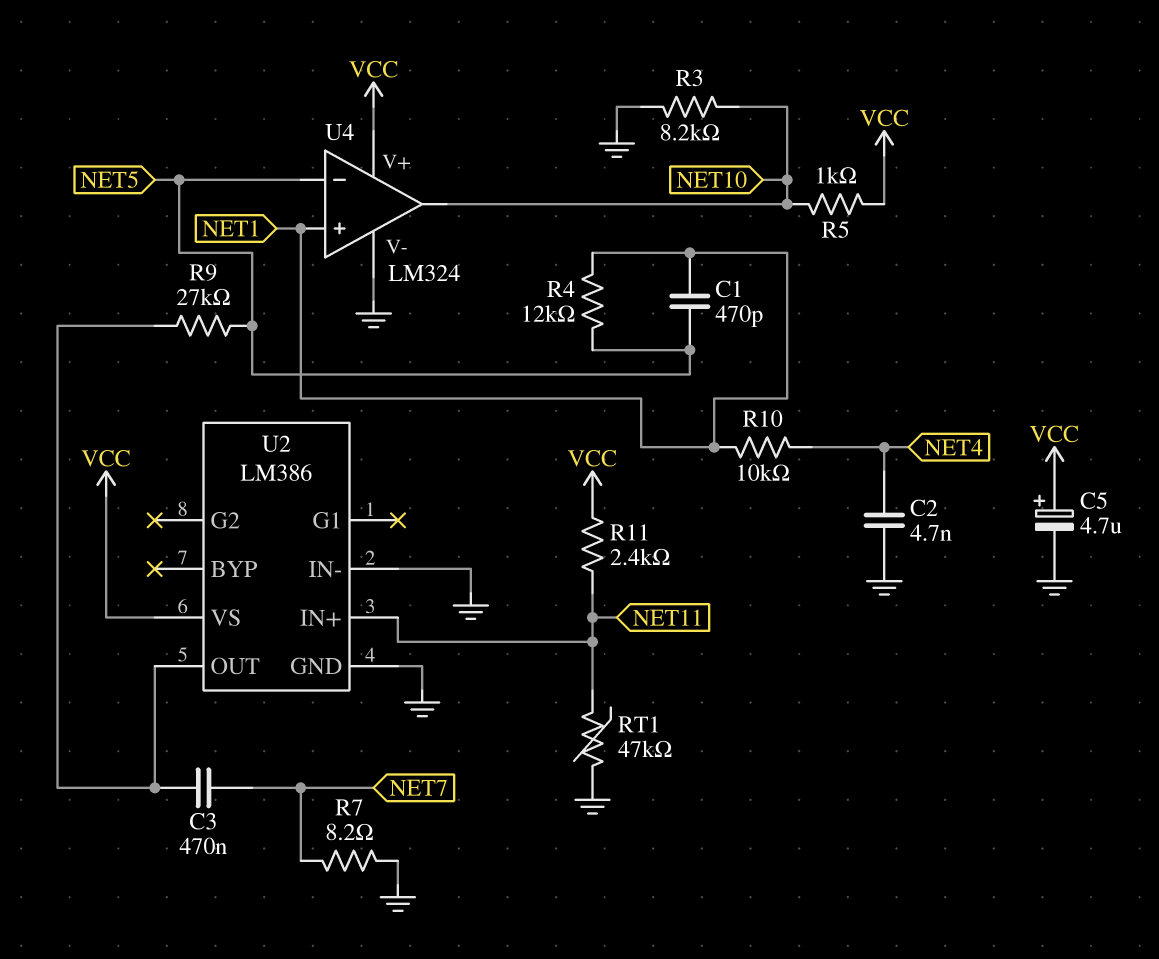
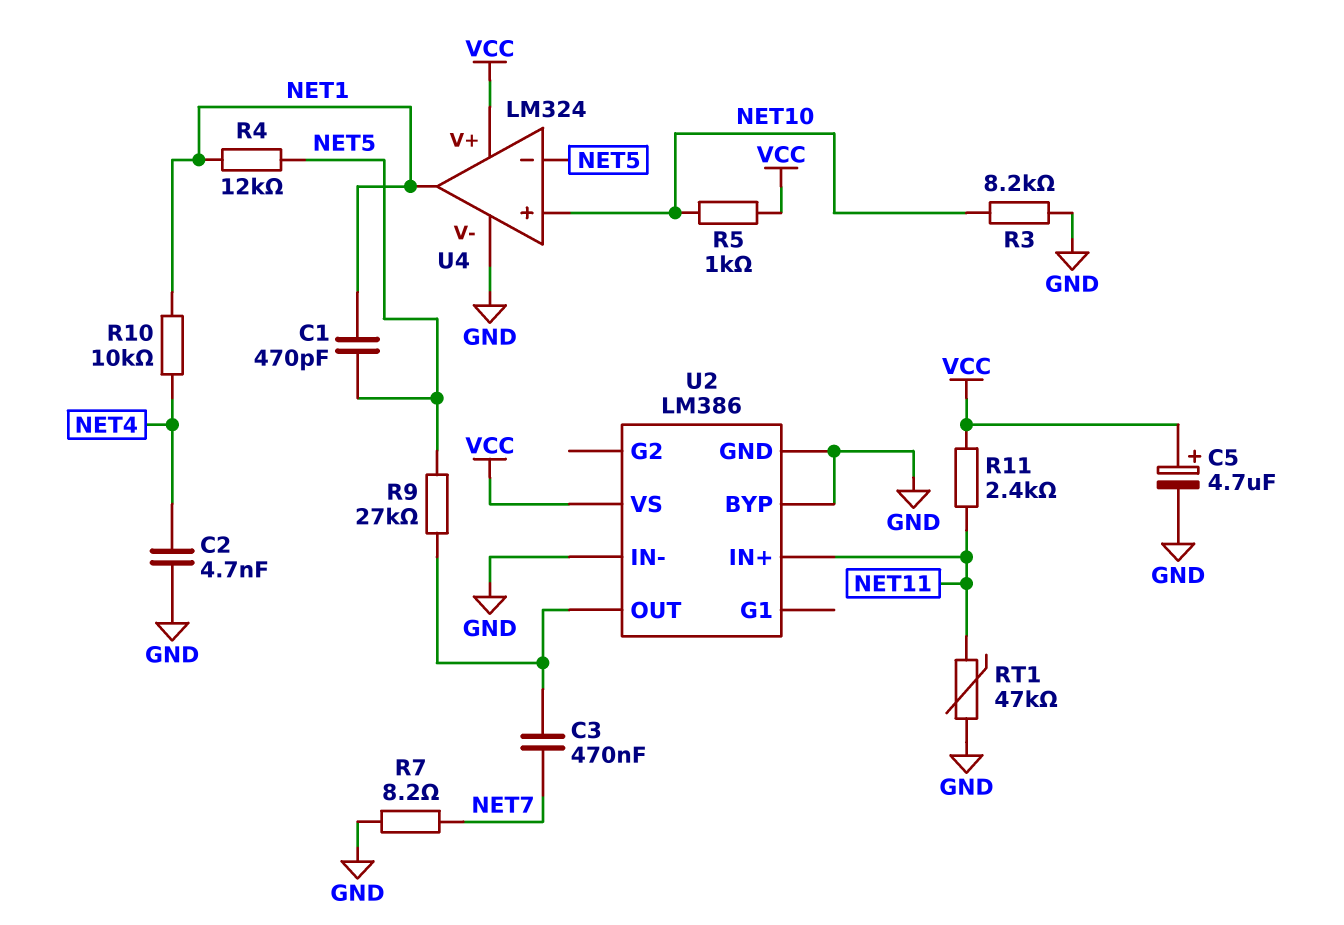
U2 pin BYP: none -> GND
U4 pin in+: NET1 -> NET10
U4 pin out: NET10 -> NET1

